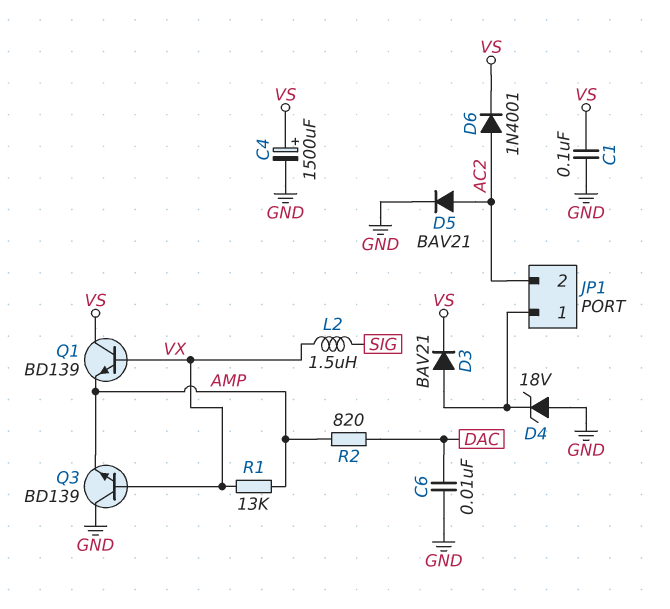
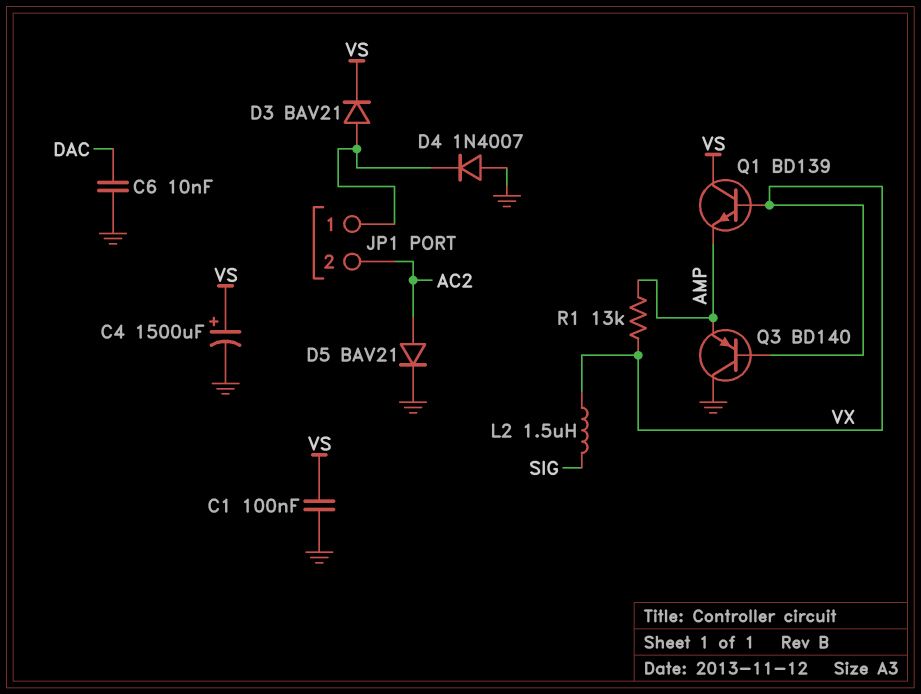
D4: zener 18V (A GND, K JP1/1) -> diode 1N4007 (A GND, K JP1/1)
D6: diode 1N4001 (A AC2, K VS) -> none
Q3: NPN BD139 (B VX, C GND, E AMP) -> PNP BD140 (B VX, C GND, E AMP)
R2: 820 (AMP, DAC) -> none

